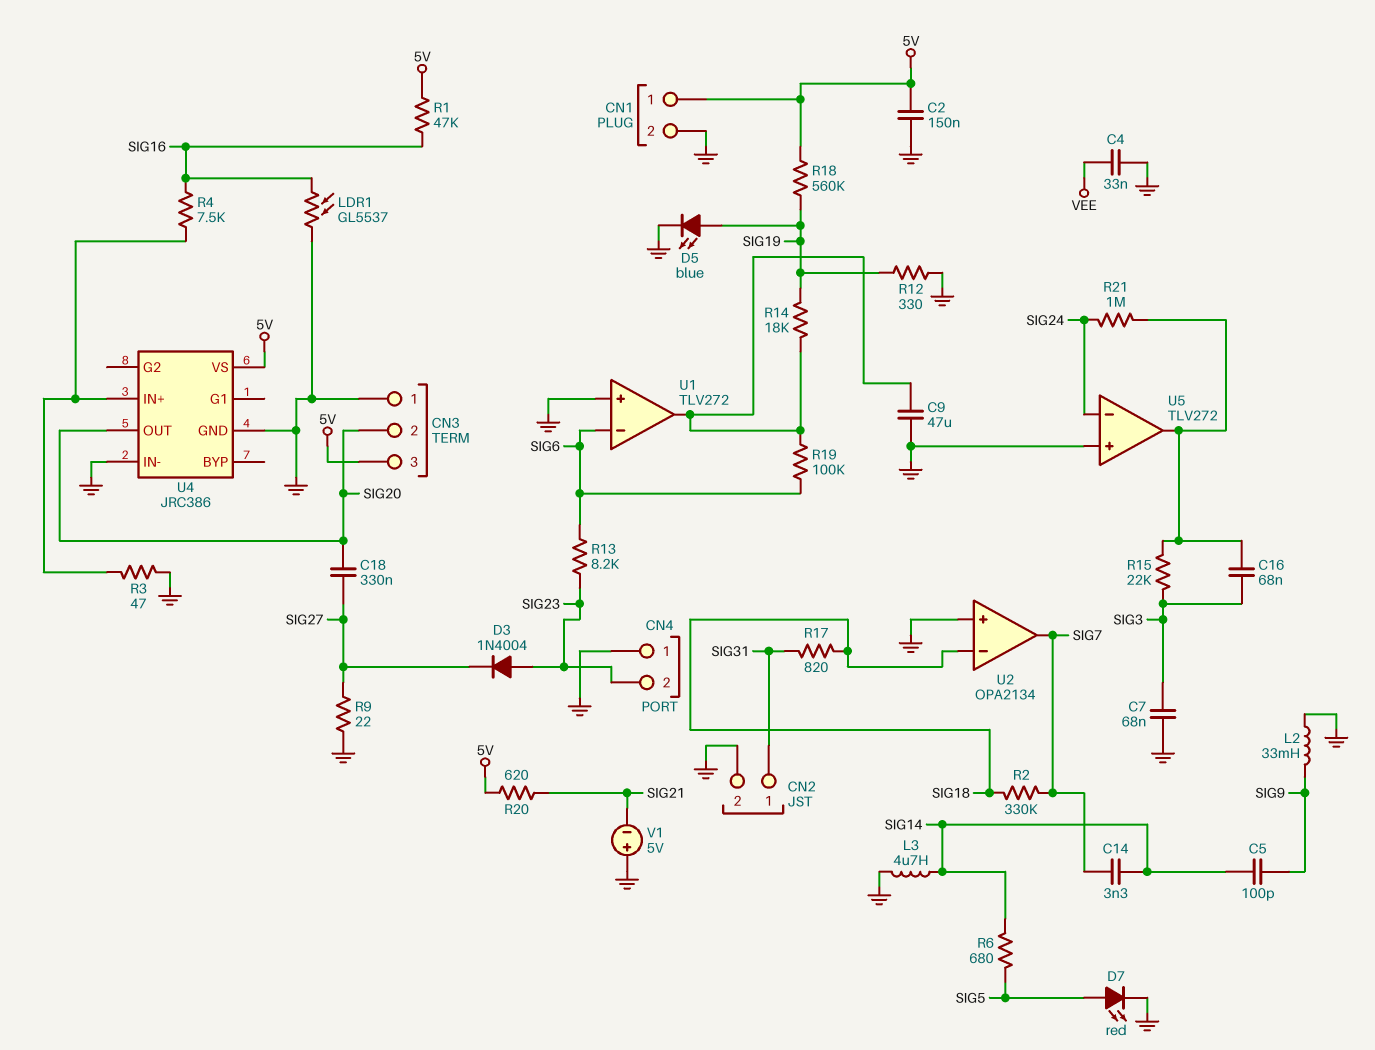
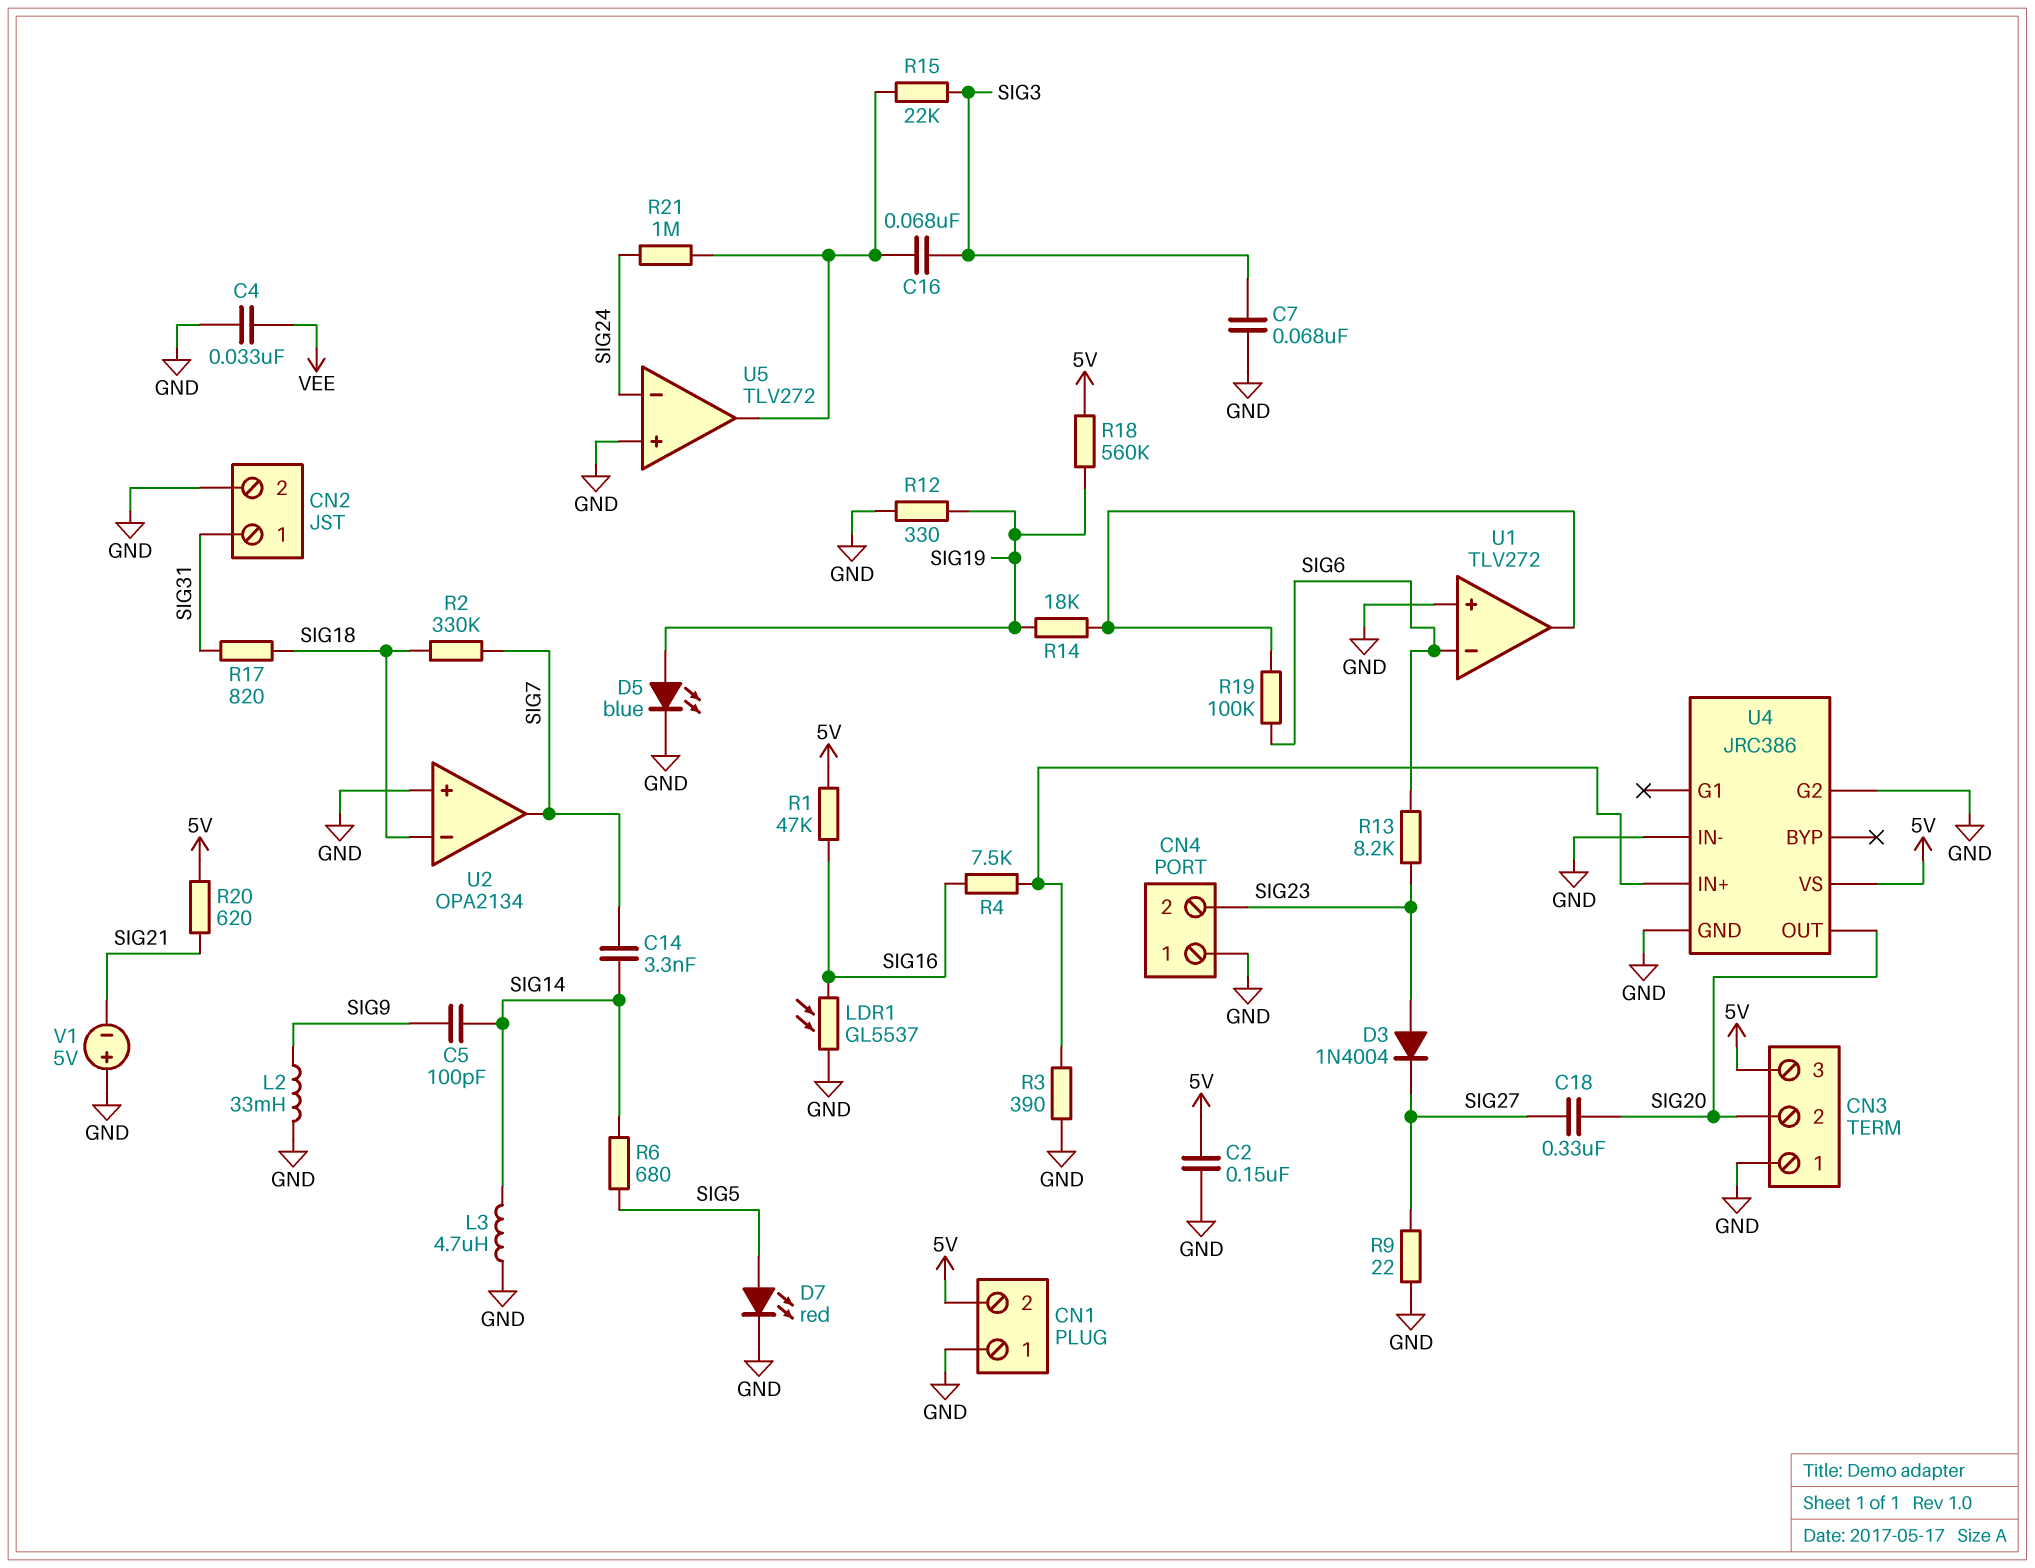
C9: 47uF (GND, U1/out) -> none
CN1 pin 1: 5V -> GND
CN1 pin 2: GND -> 5V
R3: 47 (GND, U4/IN+) -> 390 (GND, U4/IN+)
U4 pin G2: none -> GND

